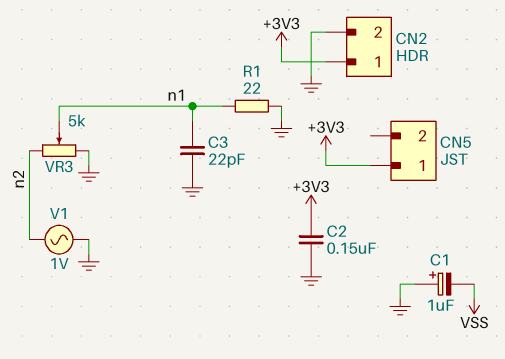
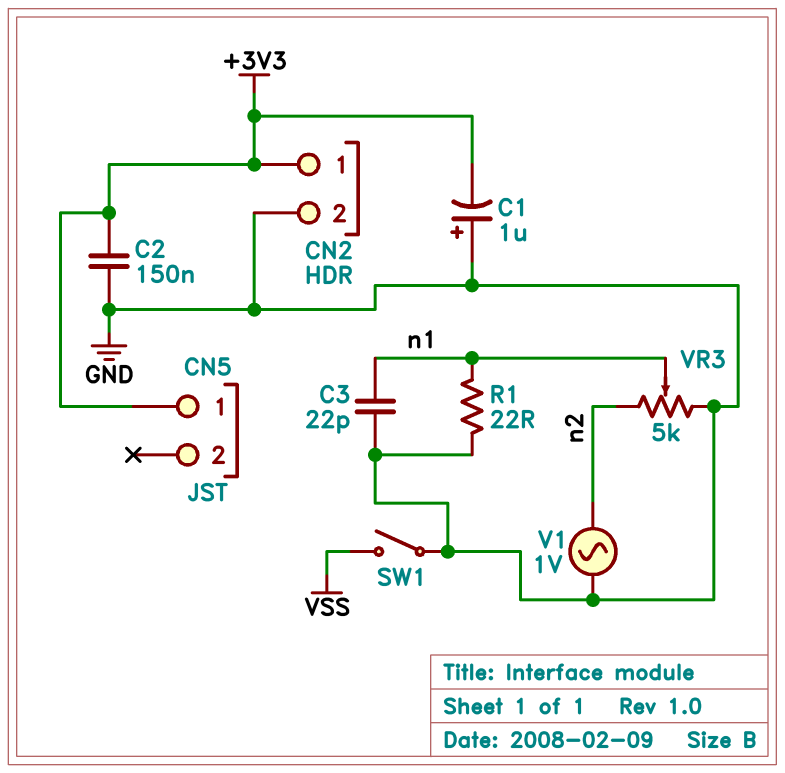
C1: 1uF (plus GND, minus VSS) -> 1uF (plus GND, minus +3V3)
SW1: none -> switch (GND, VSS)

